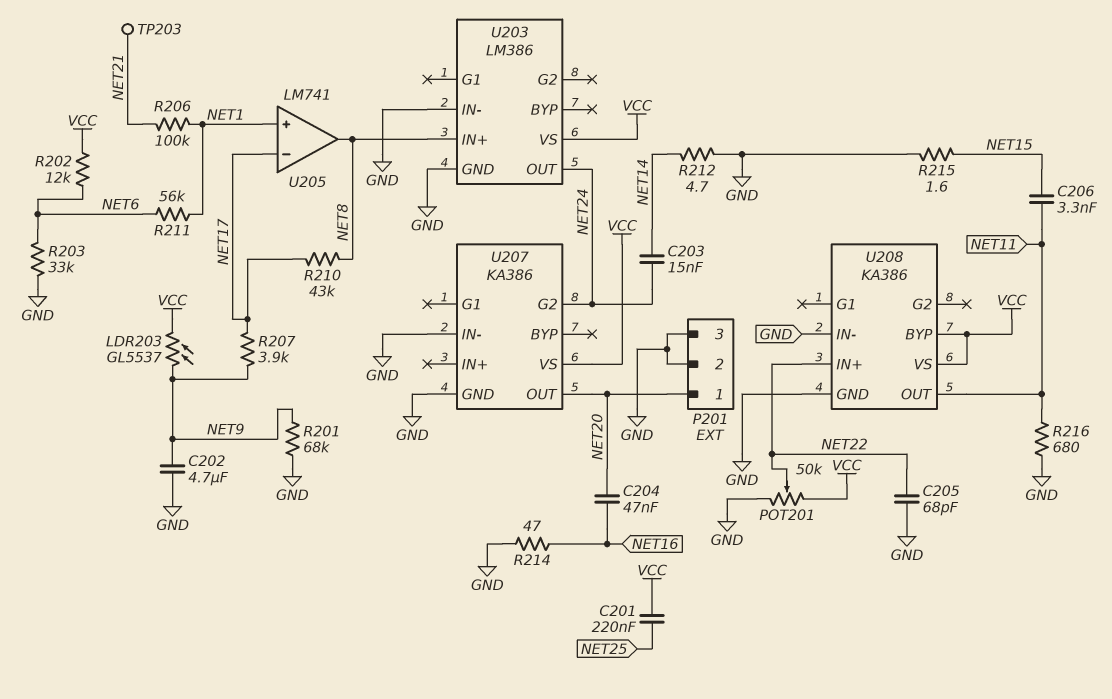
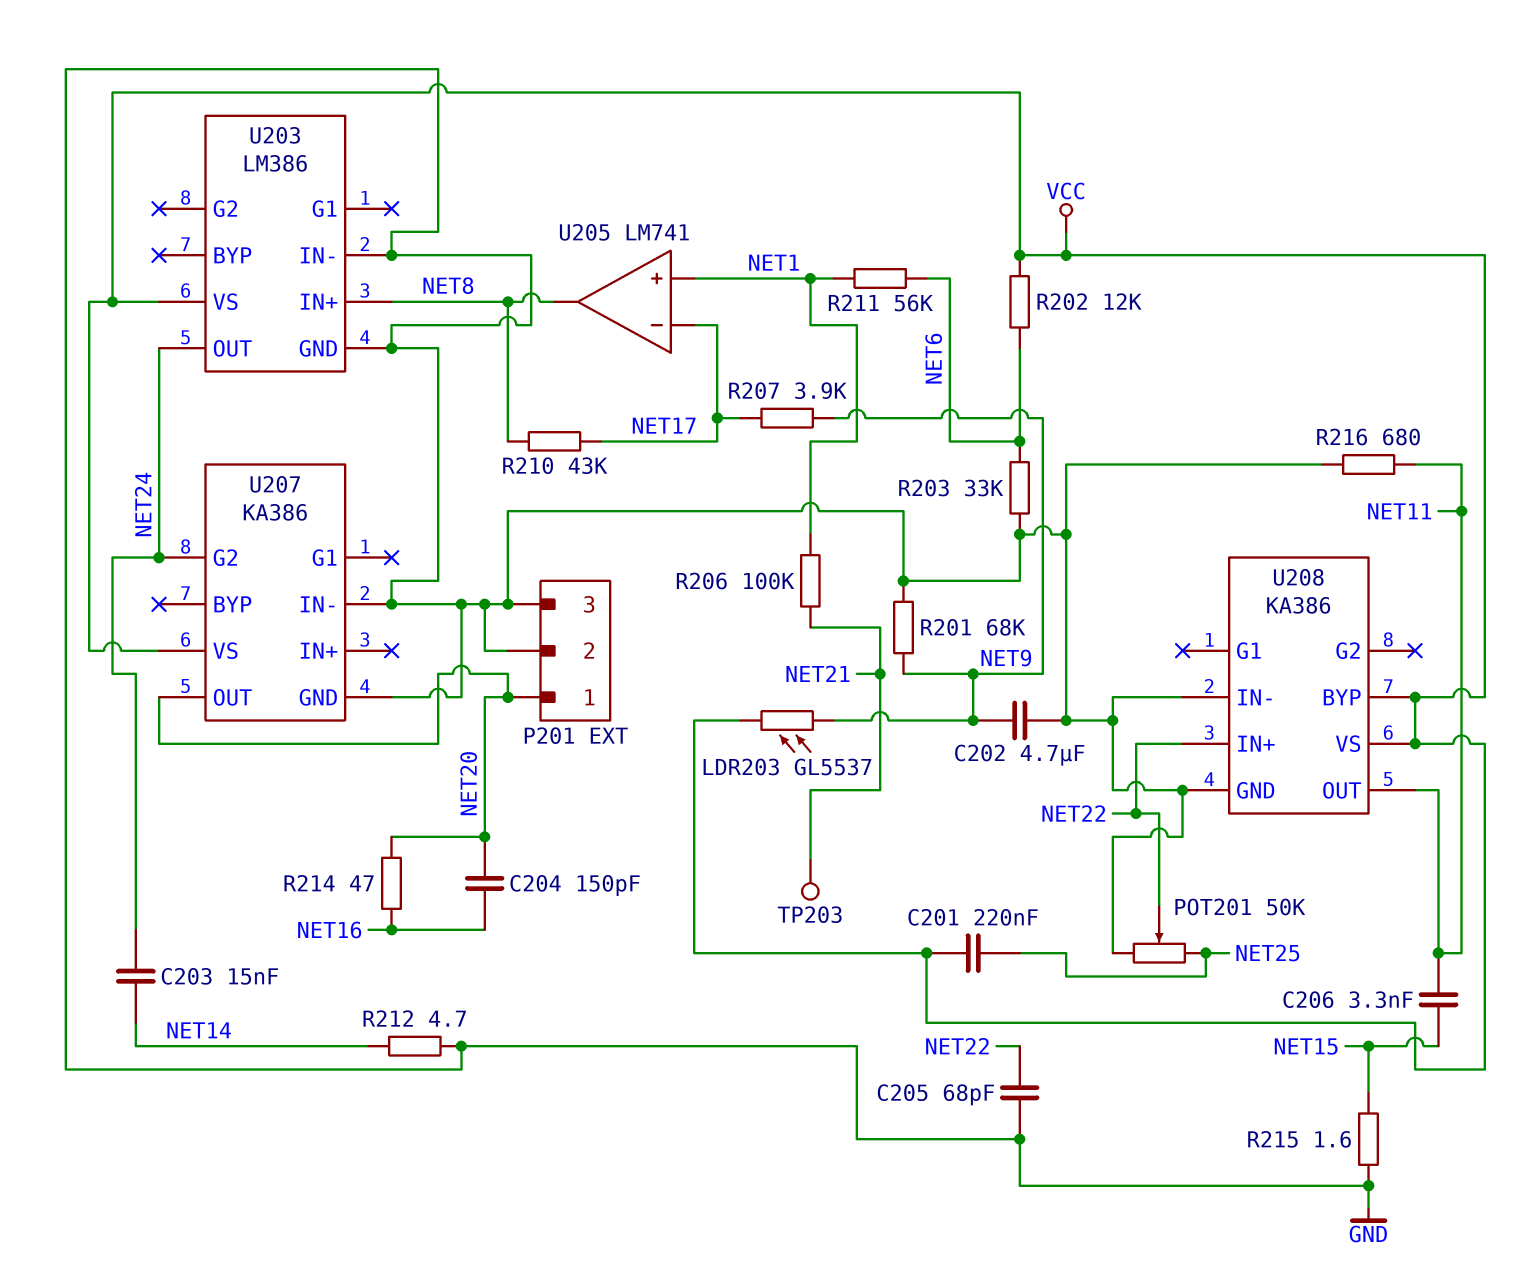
C204: 47nF (NET16, NET20) -> 150pF (NET16, NET20)
POT201: 50k (GND, VCC, wiper NET22) -> 50k (GND, NET25, wiper NET22)
R214: 47 (GND, NET16) -> 47 (NET16, NET20)

